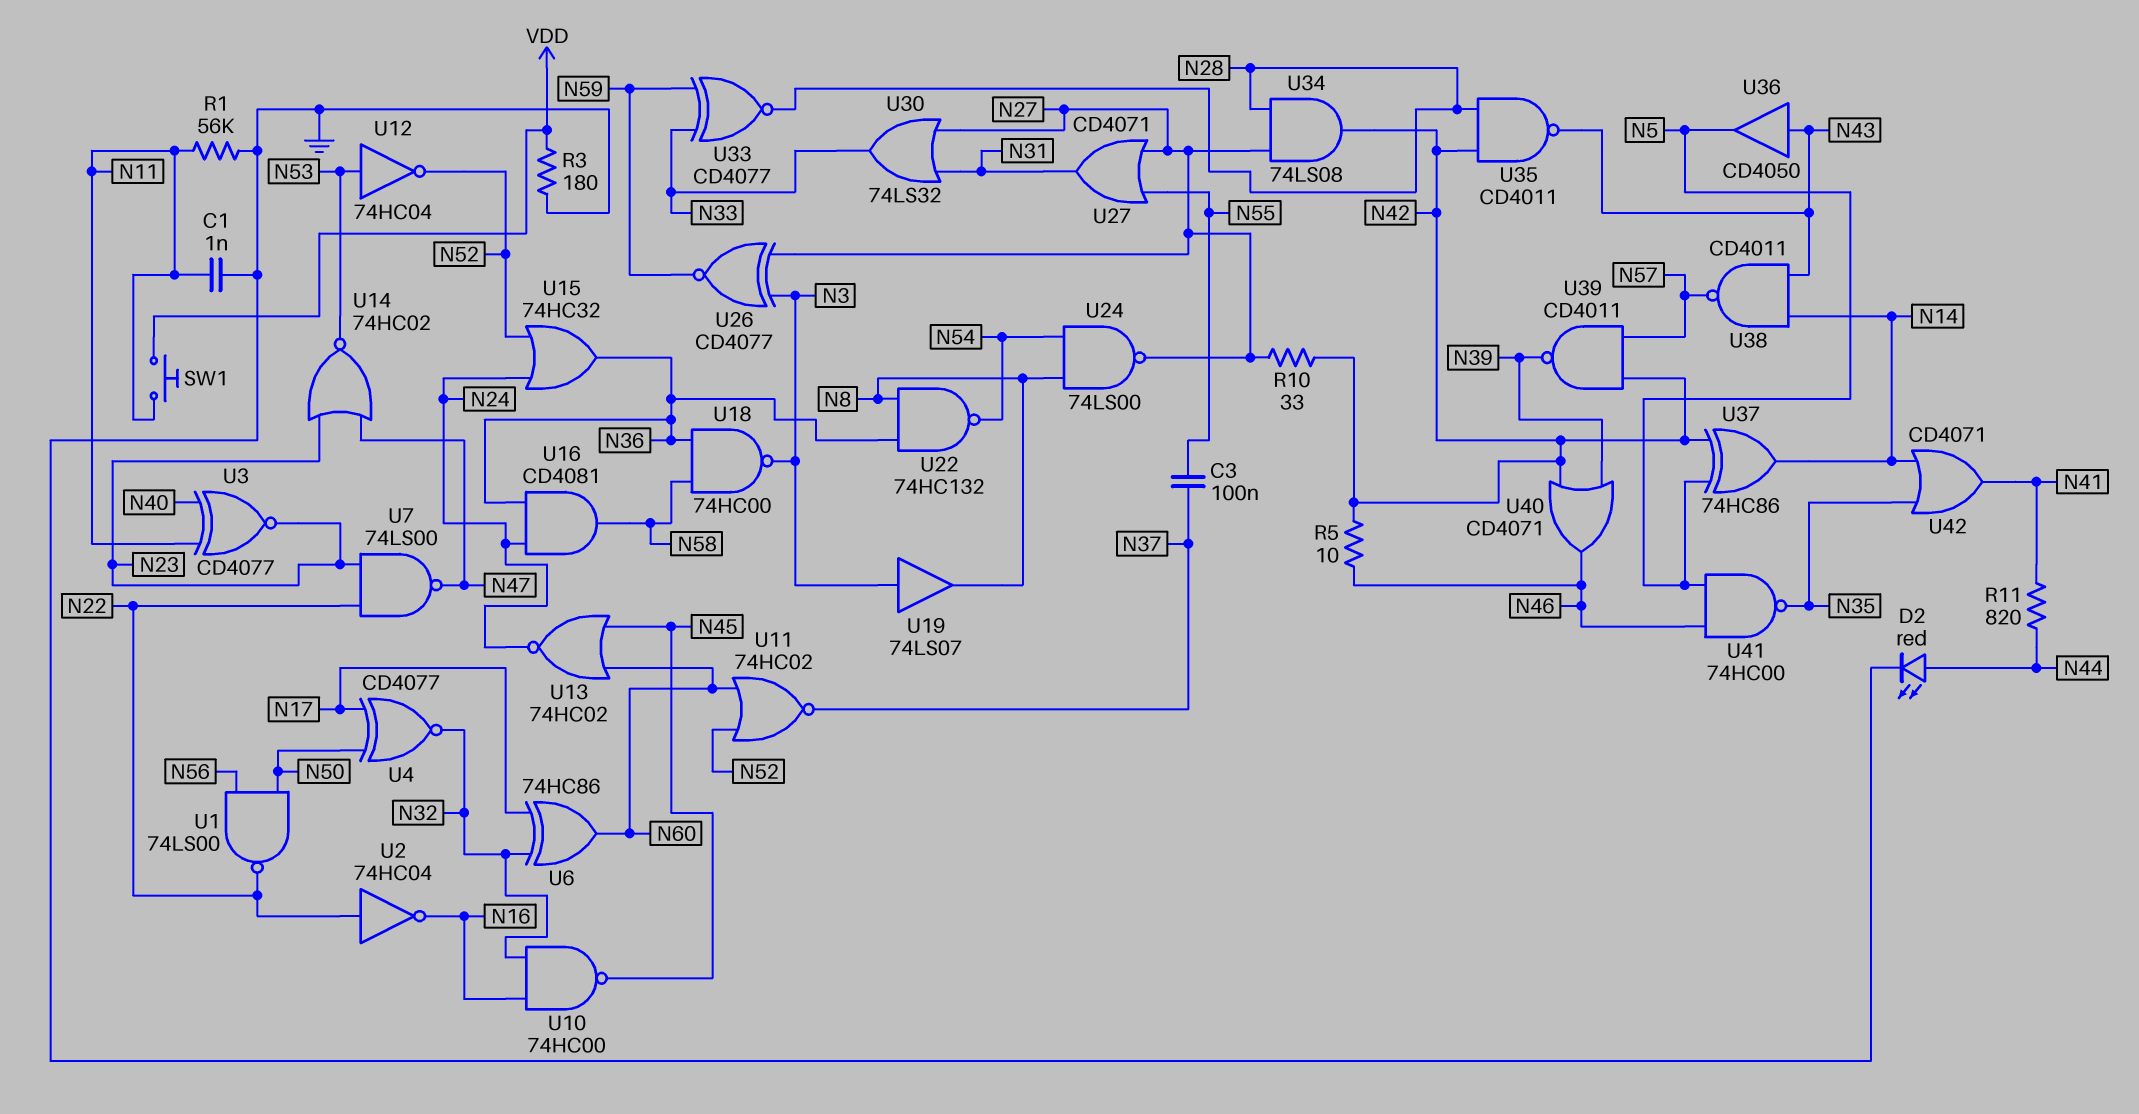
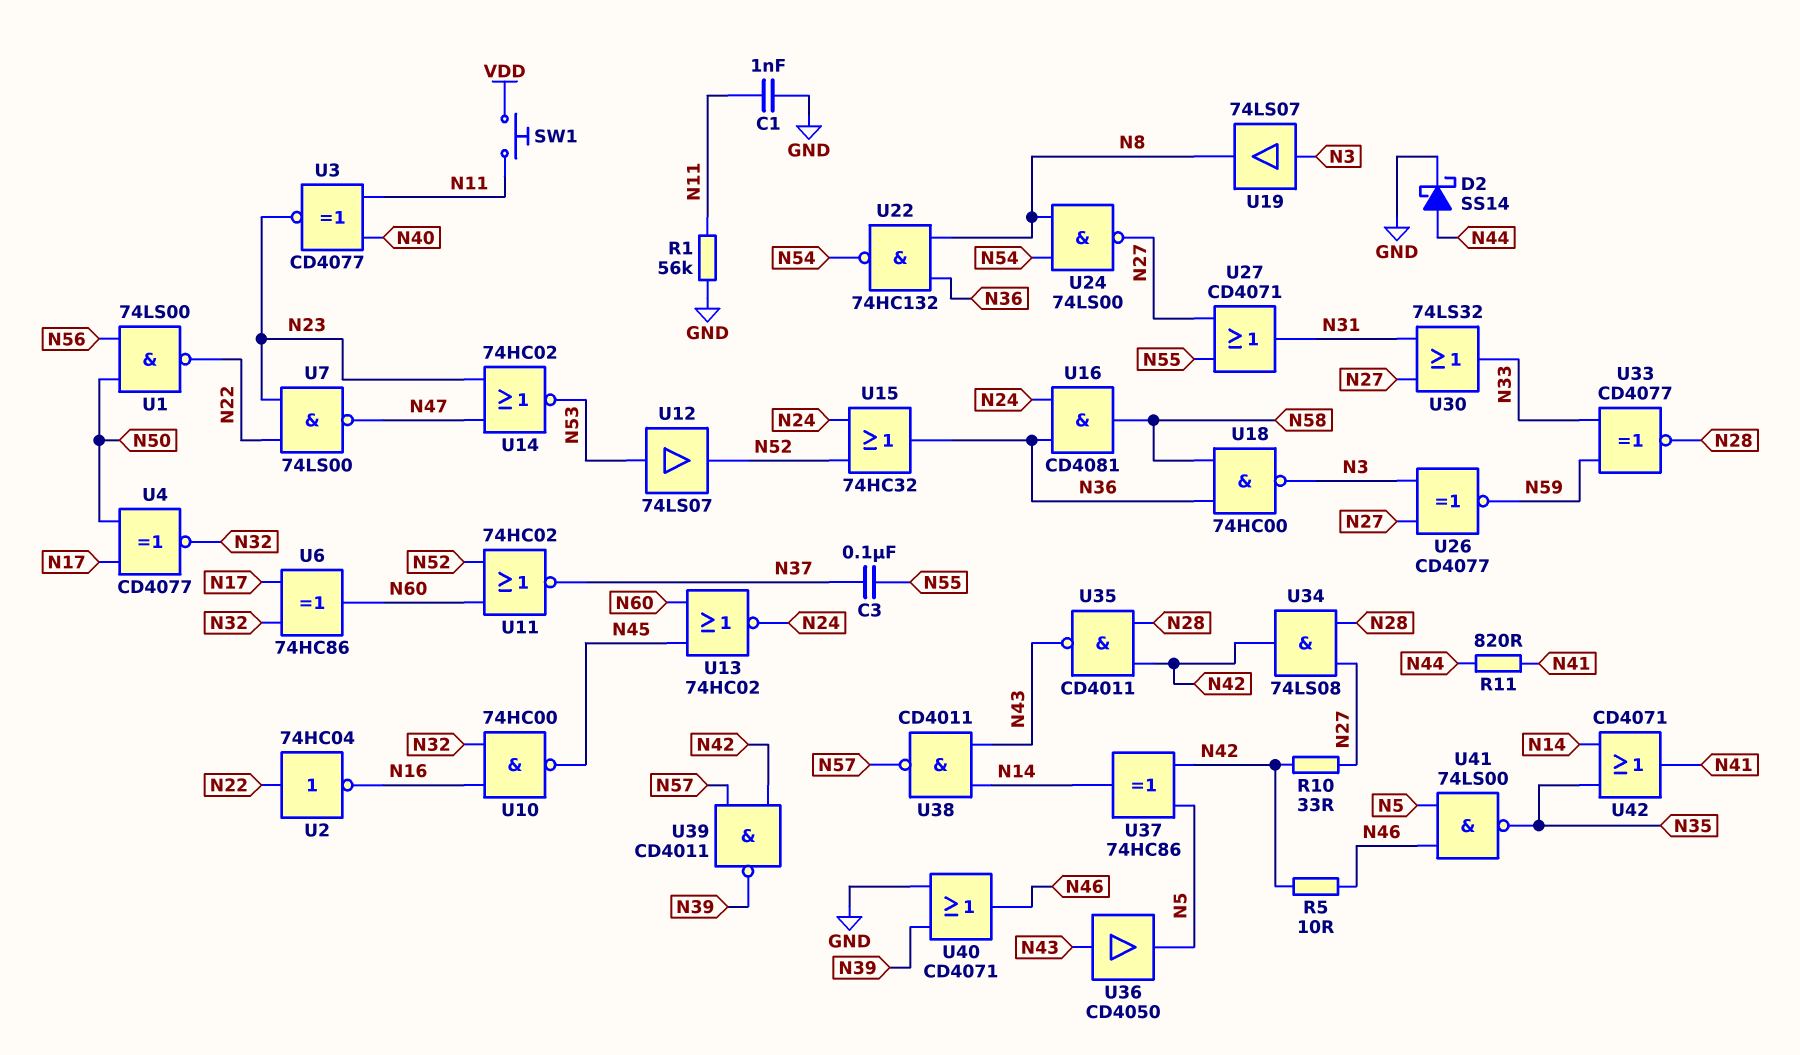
D2: LED red (A N44, K GND) -> schottky SS14 (A N44, K GND)
R3: 180 (GND, VDD) -> none
U12: NOT 74HC04 (in N53, out N52) -> buffer 74LS07 (in N53, out N52)
U40: OR CD4071 (in N39, in N42, out N46) -> OR CD4071 (in GND, in N39, out N46)
U41: NAND 74HC00 (in N5, in N46, out N35) -> NAND 74LS00 (in N5, in N46, out N35)

